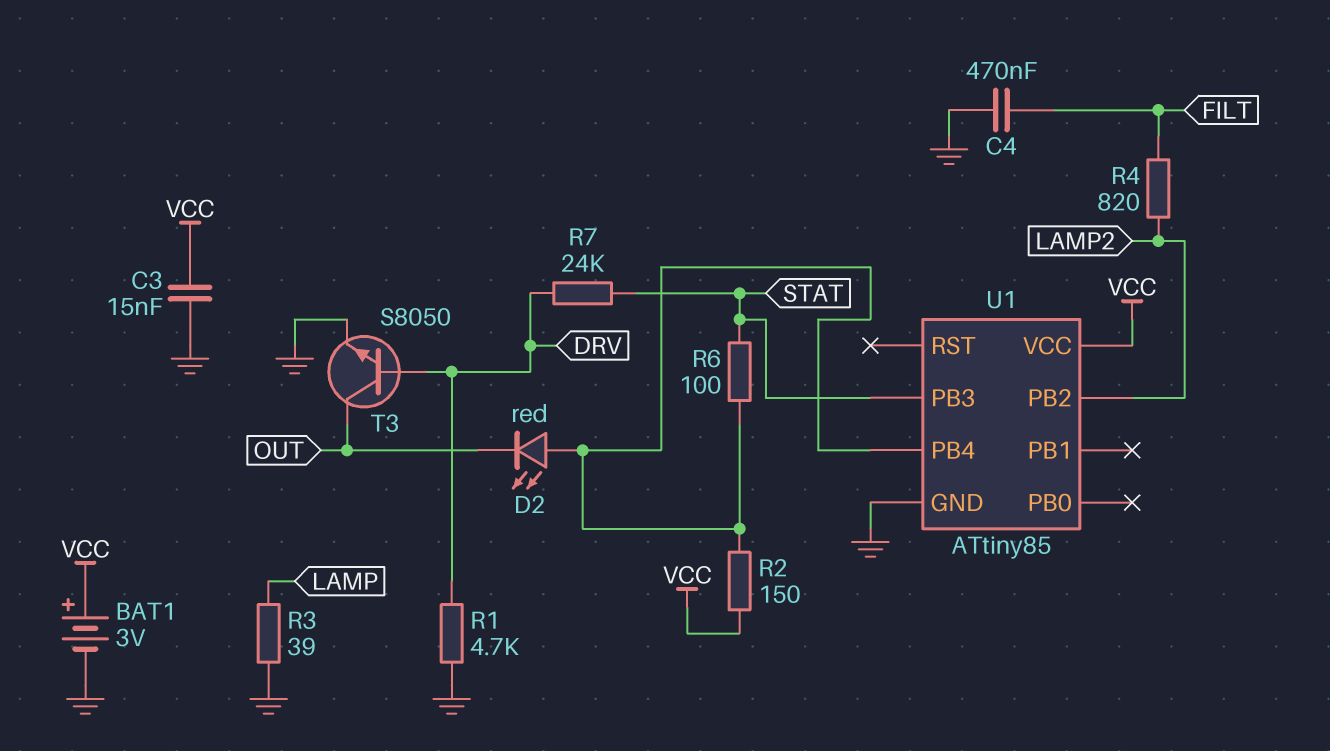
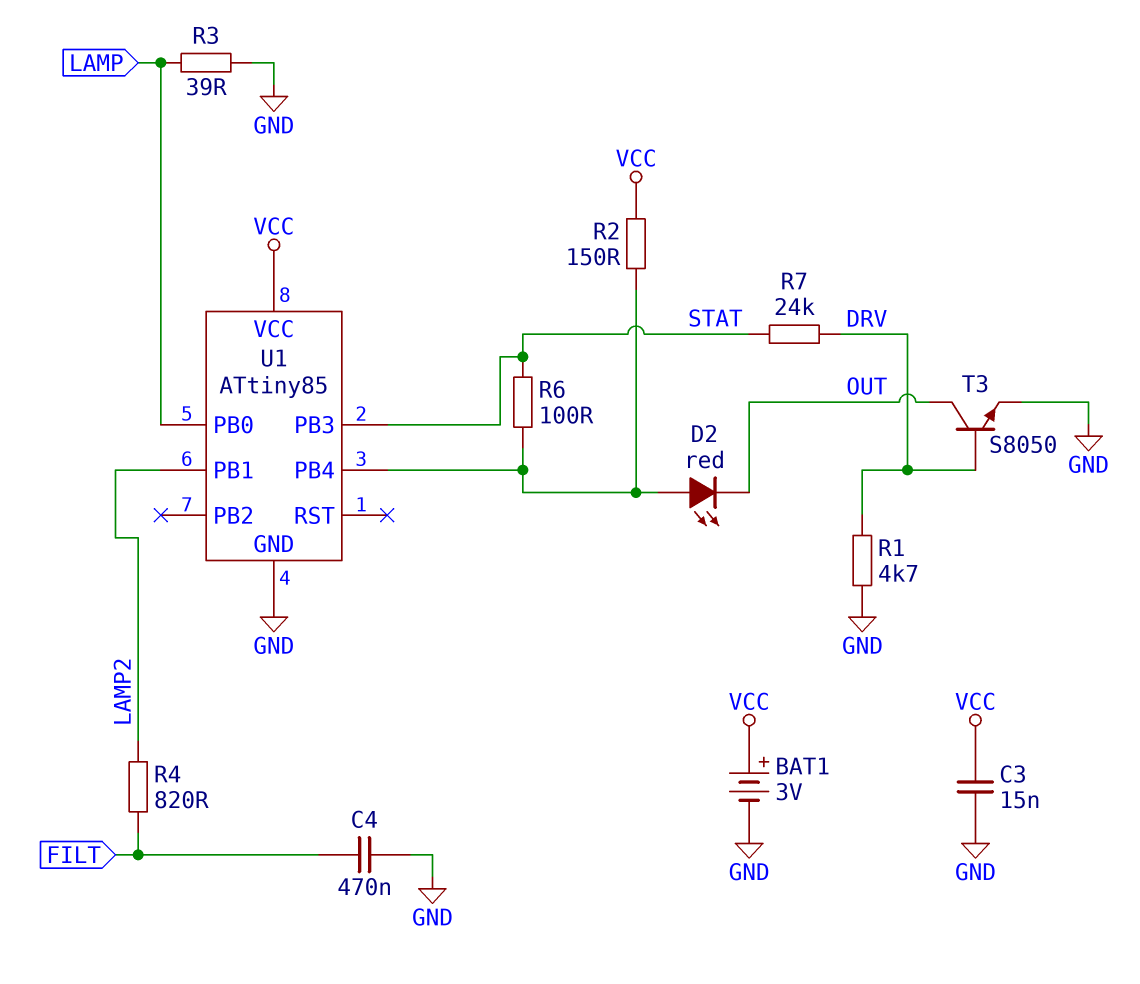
U1 pin PB0: none -> LAMP
U1 pin PB1: none -> LAMP2
U1 pin PB2: LAMP2 -> none

